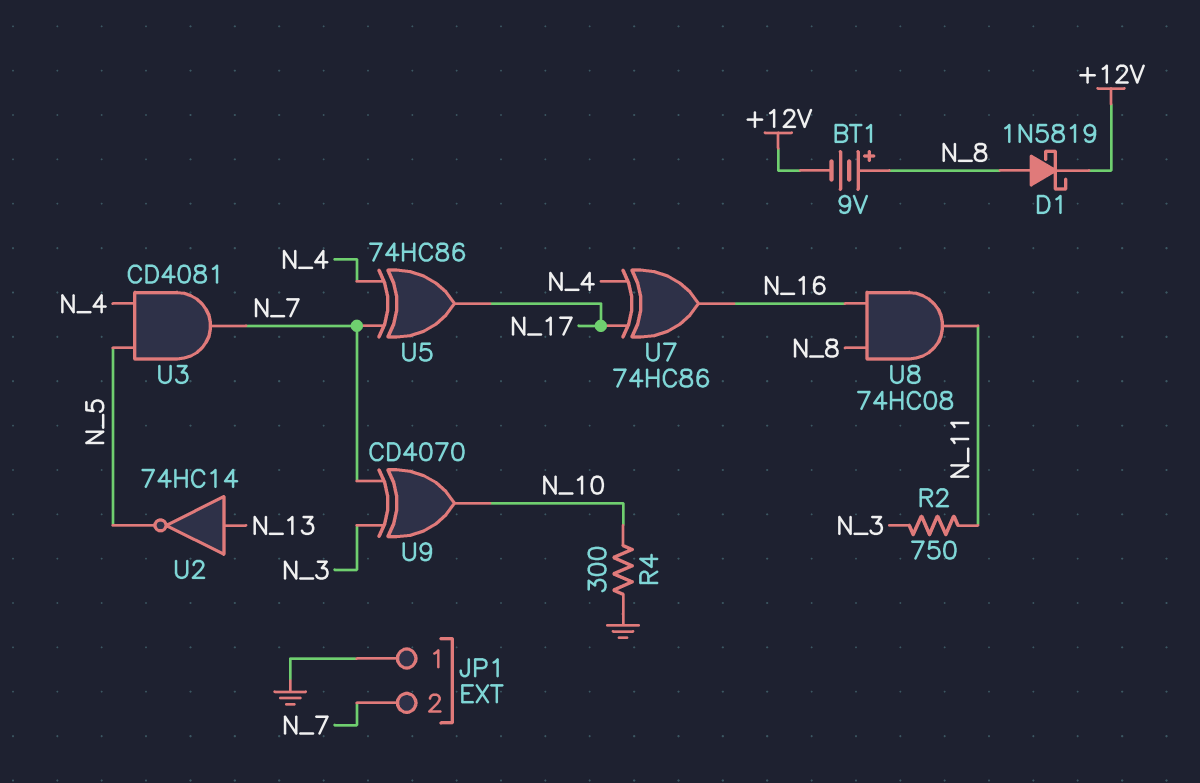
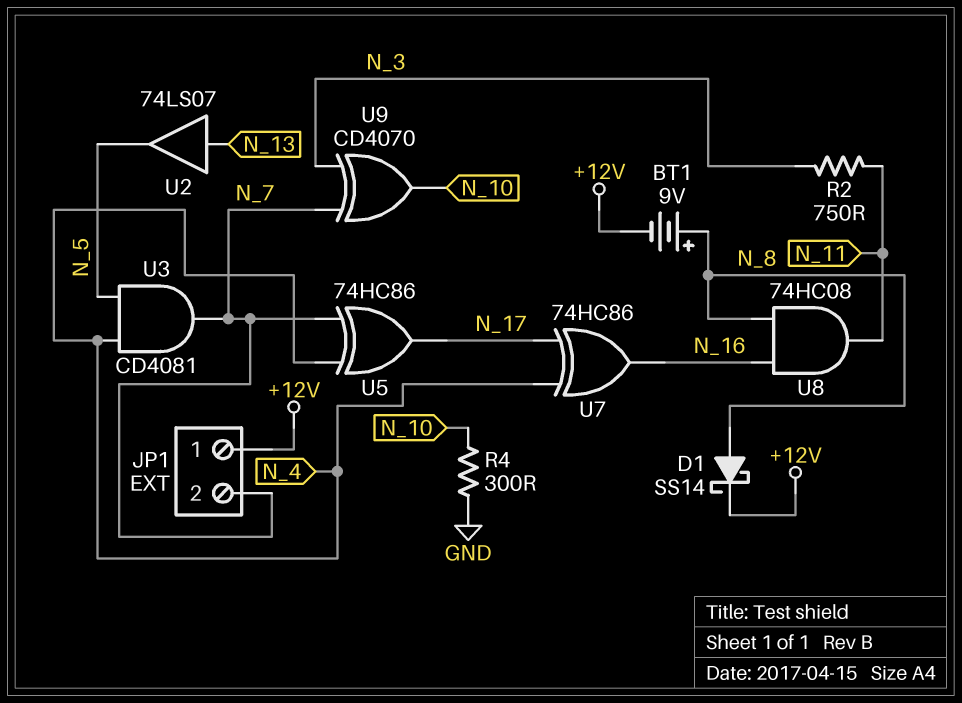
D1: schottky 1N5819 (A N_8, K +12V) -> schottky SS14 (A N_8, K +12V)
JP1 pin 1: GND -> +12V
U2: NOT 74HC14 (in N_13, out N_5) -> buffer 74LS07 (in N_13, out N_5)

